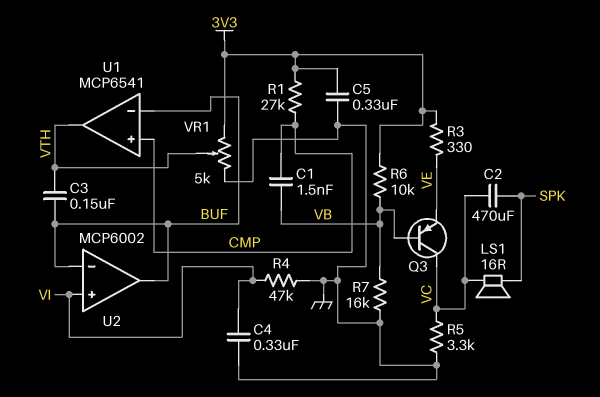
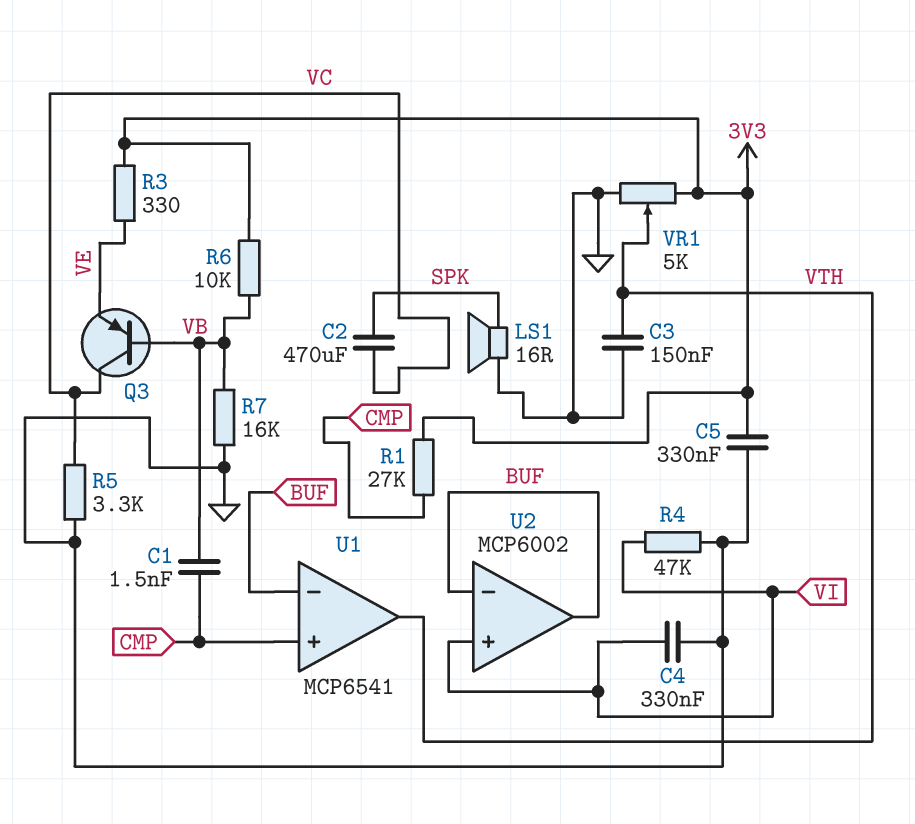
C3: 150nF (BUF, VTH) -> 150nF (GND, VTH)
LS1: speaker 16R (SPK, VC) -> speaker 16R (GND, SPK)

